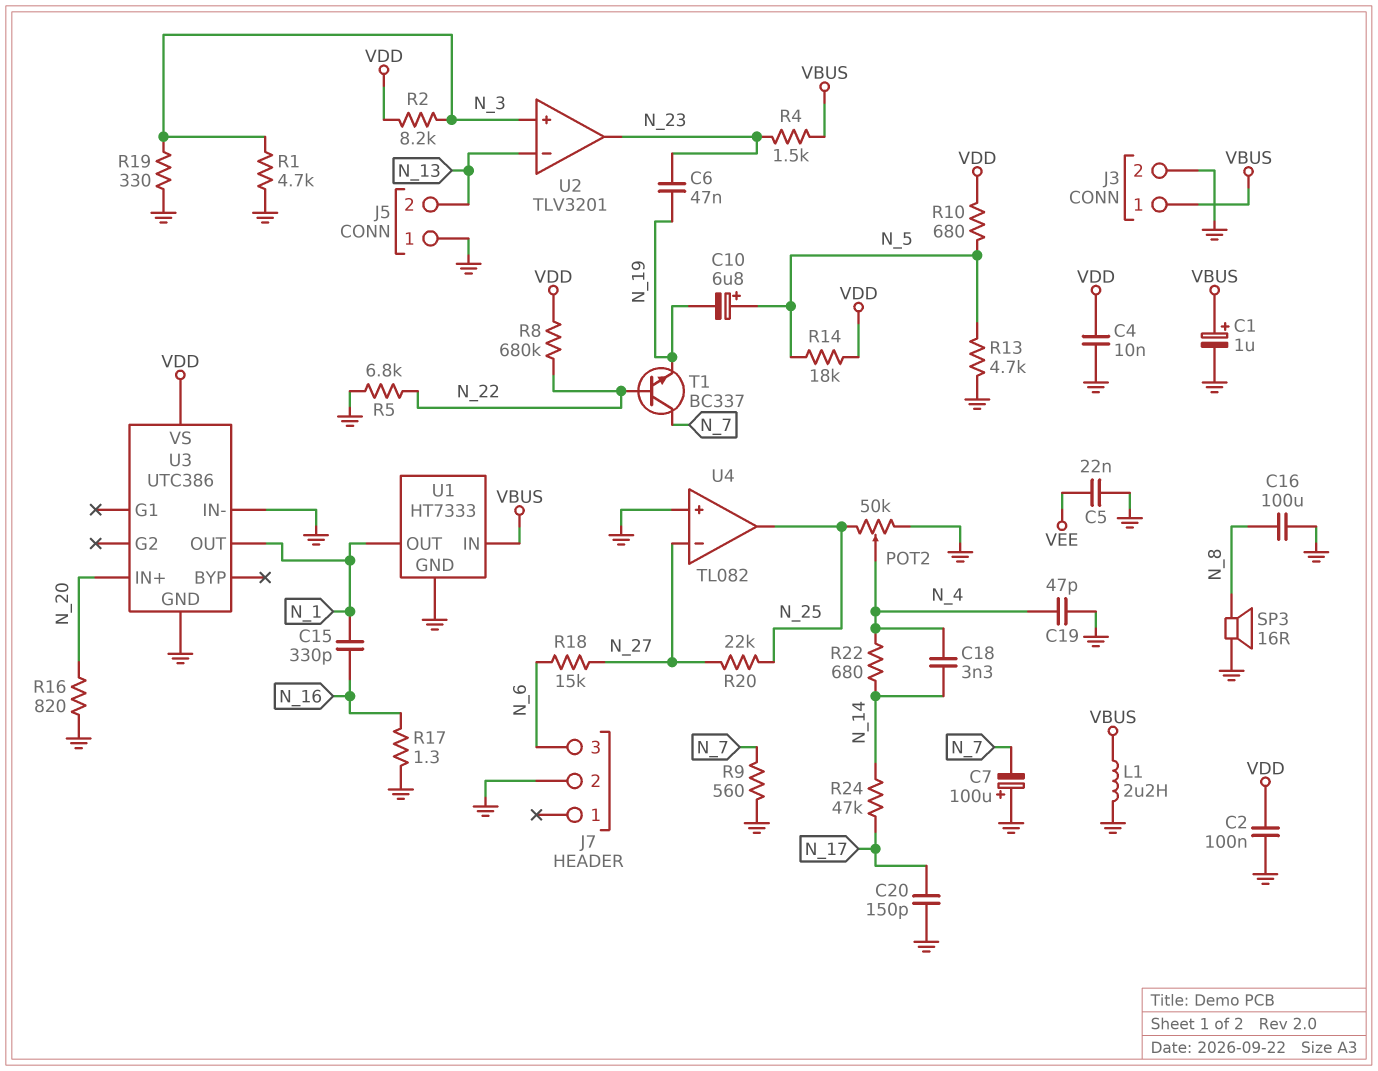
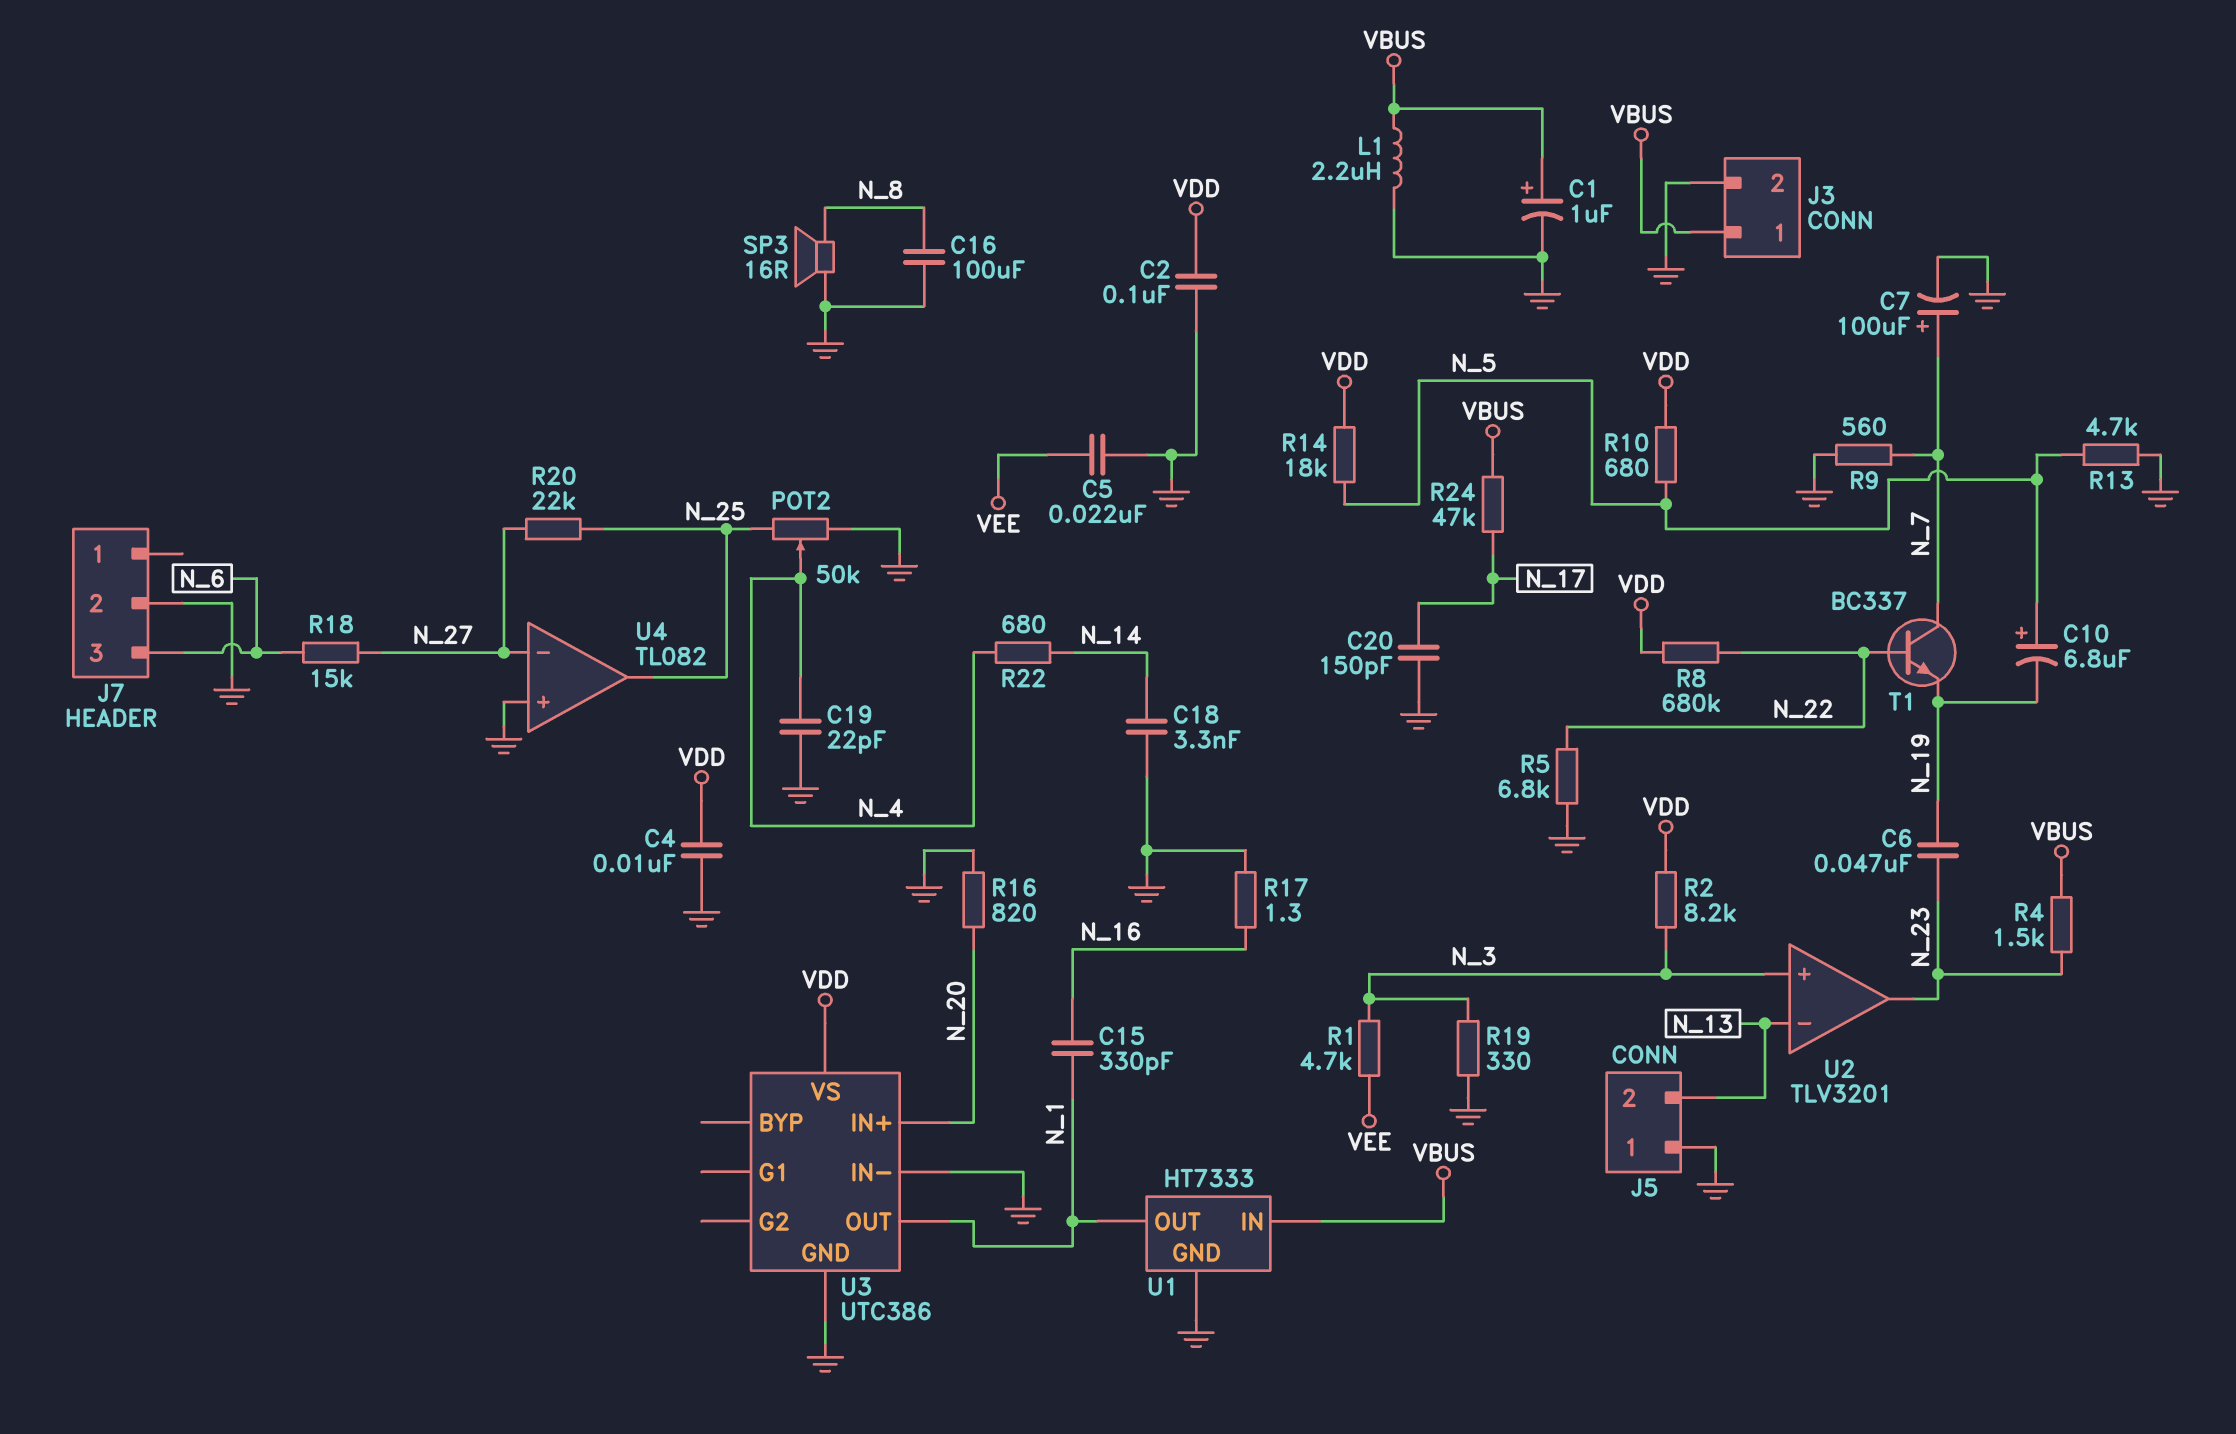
C7: 100uF (plus GND, minus N_7) -> 100uF (plus N_7, minus GND)
C18: 3.3nF (N_4, N_14) -> 3.3nF (GND, N_14)
C19: 47pF (GND, N_4) -> 22pF (GND, N_4)
R1: 4.7k (GND, N_3) -> 4.7k (N_3, VEE)
R24: 47k (N_14, N_17) -> 47k (N_17, VBUS)

